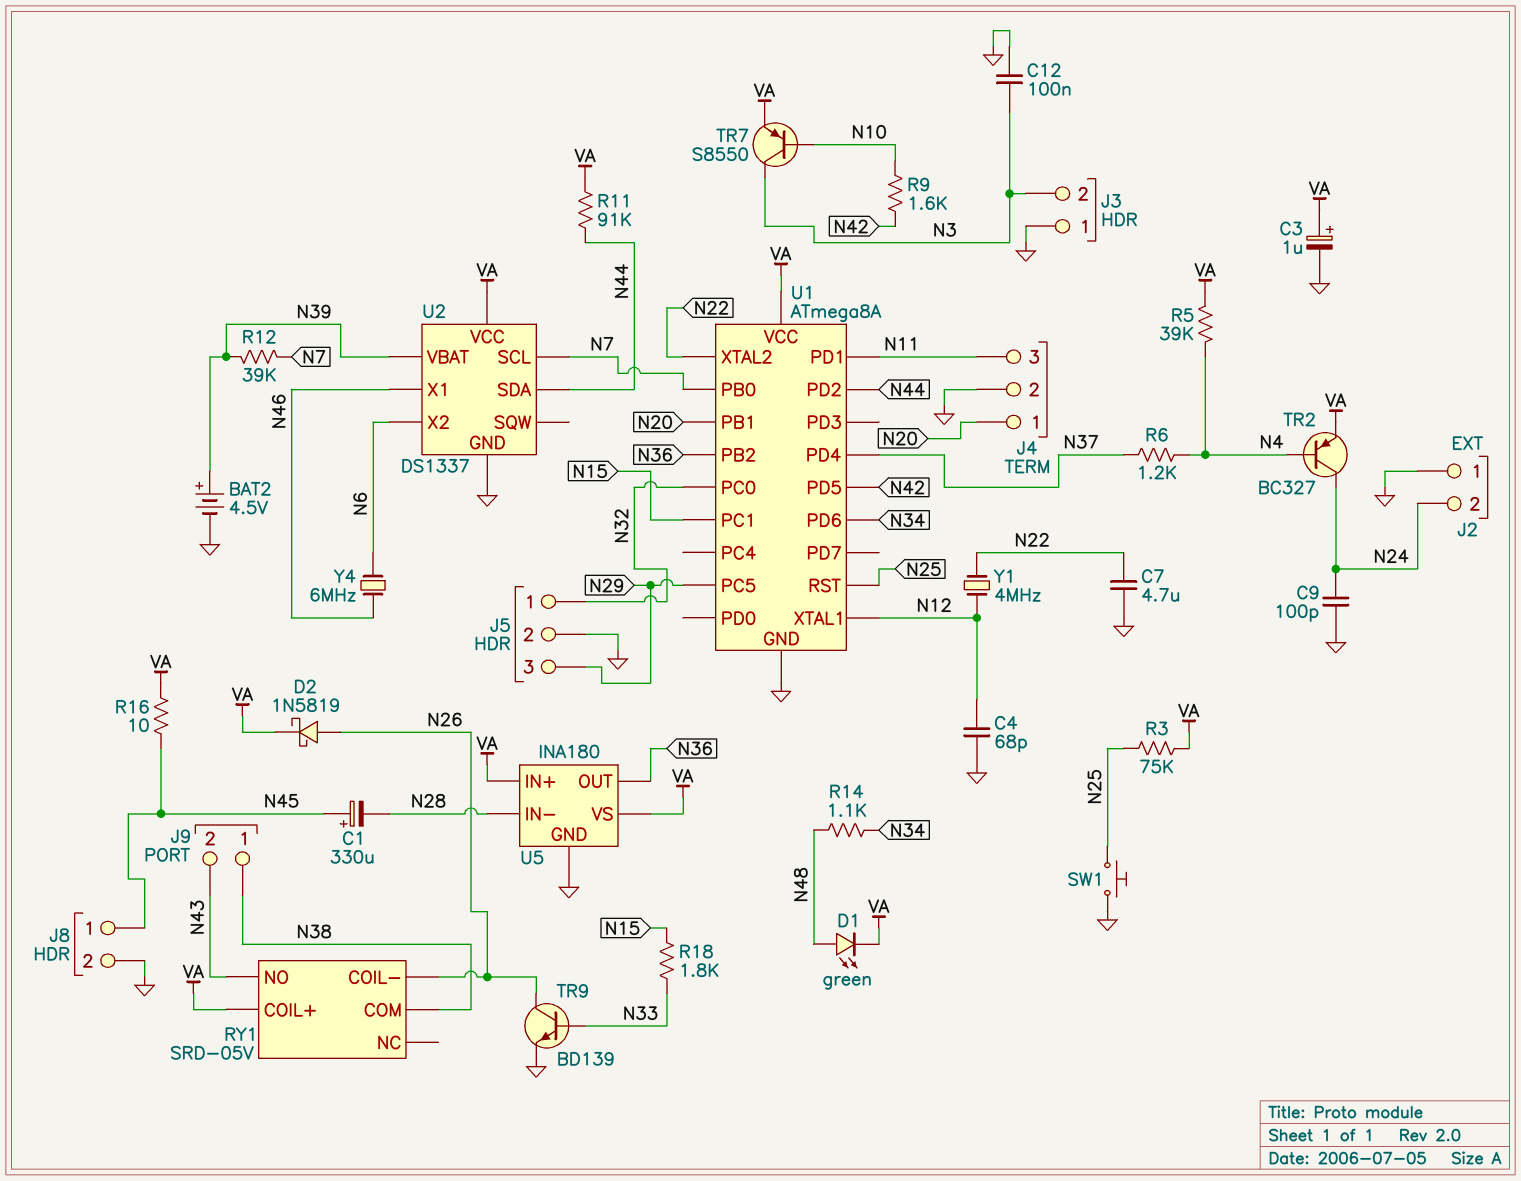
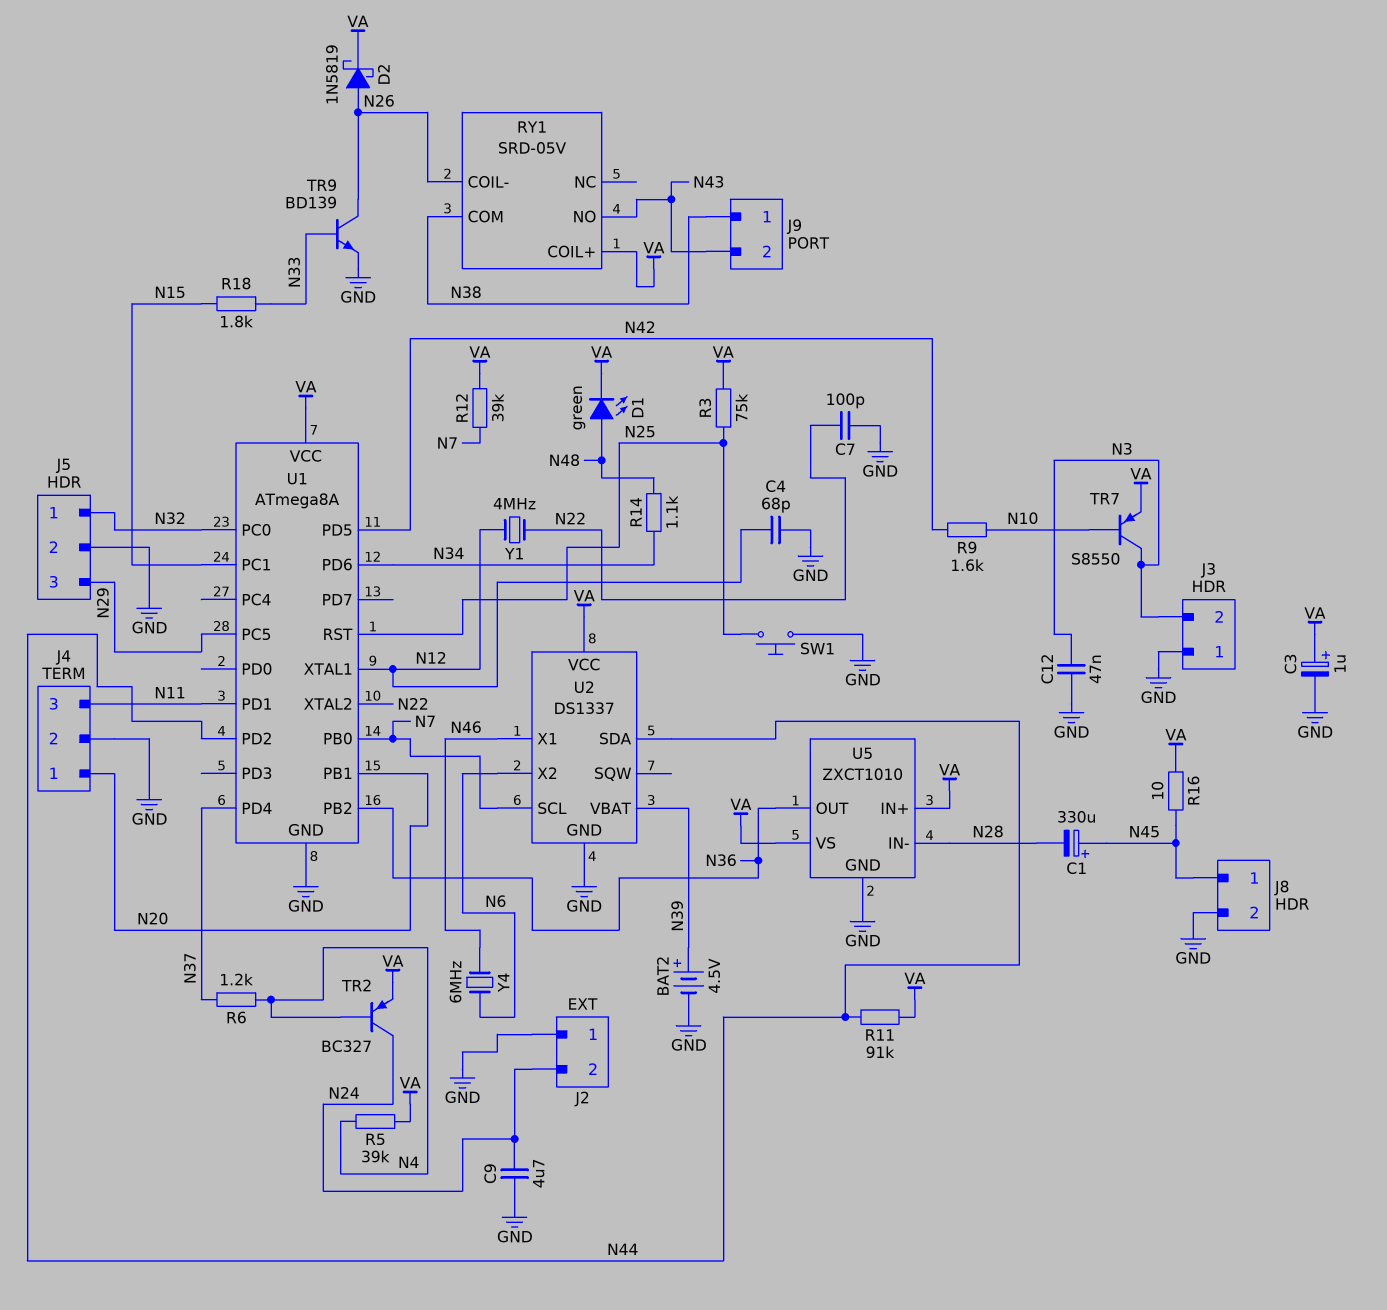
C7: 4.7uF (GND, N22) -> 100pF (GND, N22)
C9: 100pF (GND, N24) -> 4.7uF (GND, N24)
C12: 100nF (GND, N3) -> 47nF (GND, N3)
R12: 39k (N7, N39) -> 39k (N7, VA)
U5: INA180 -> ZXCT1010

